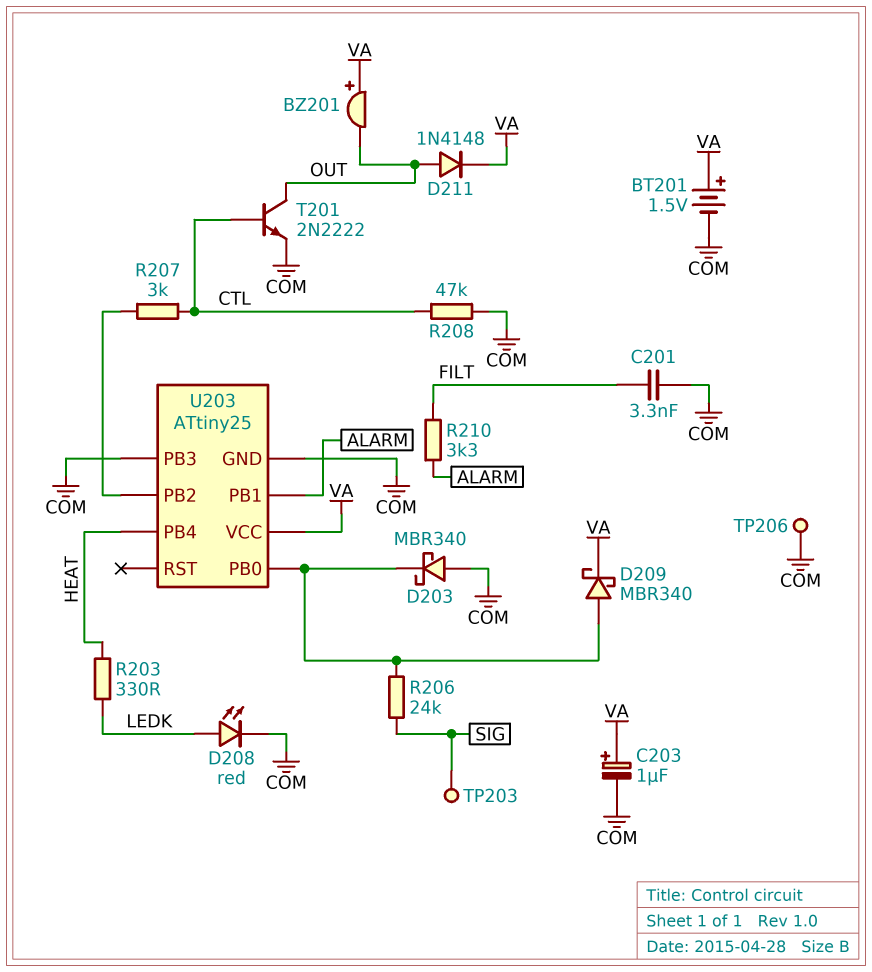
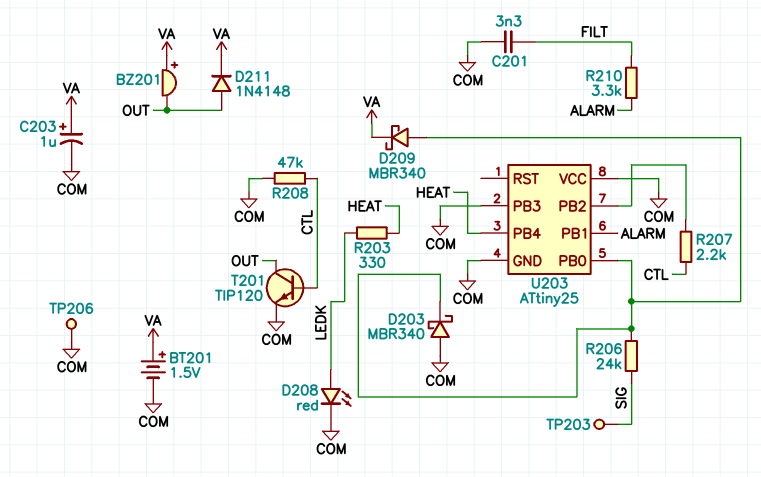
R207: 3k (CTL, U203/PB2) -> 2.2k (CTL, U203/PB2)
T201: NPN 2N2222 (B CTL, C OUT, E COM) -> NPN TIP120 (B CTL, C OUT, E COM)
U203 pin VCC: VA -> COM

